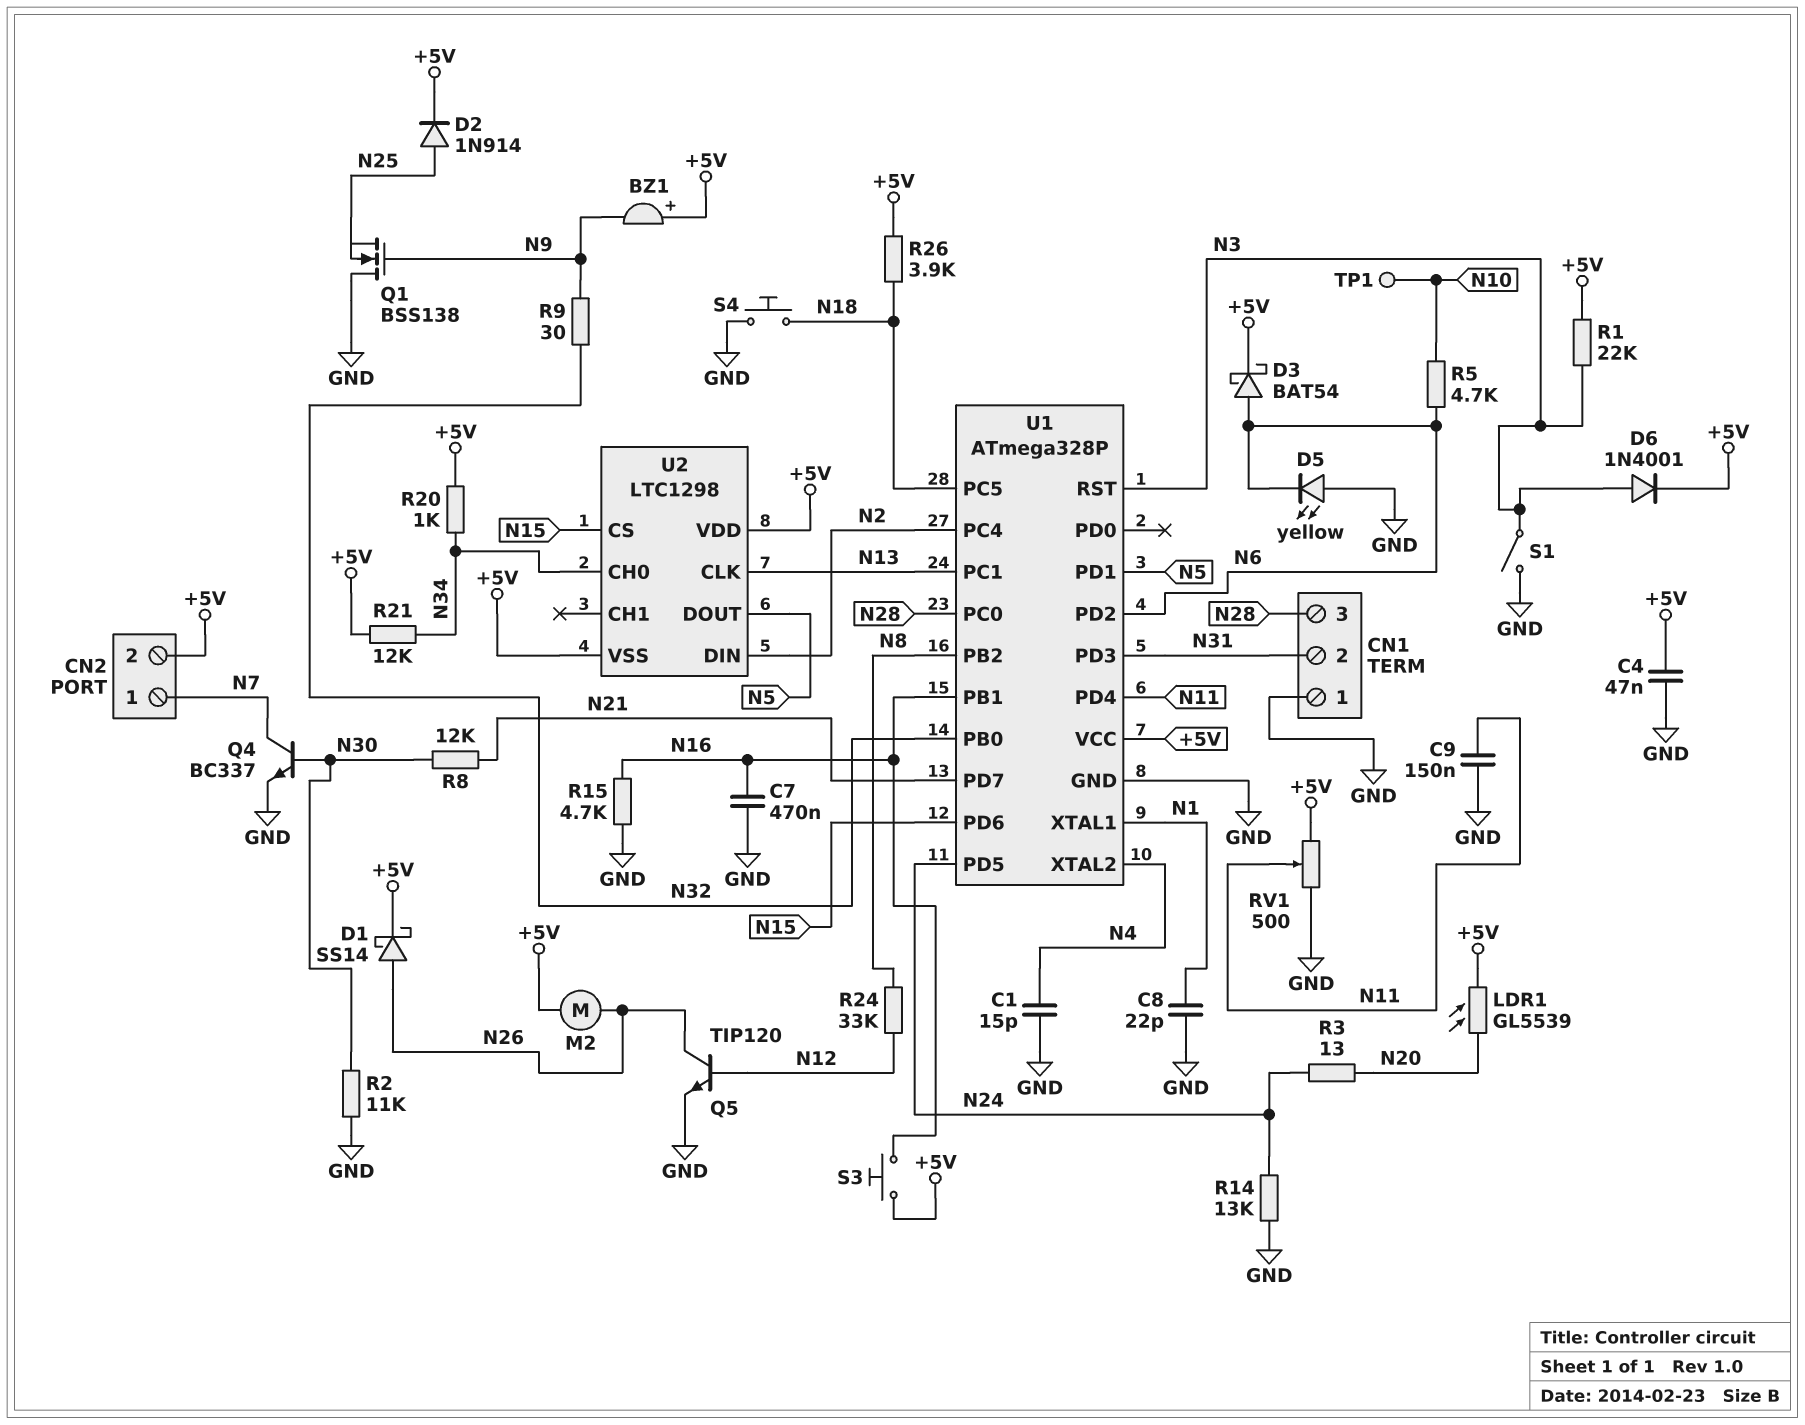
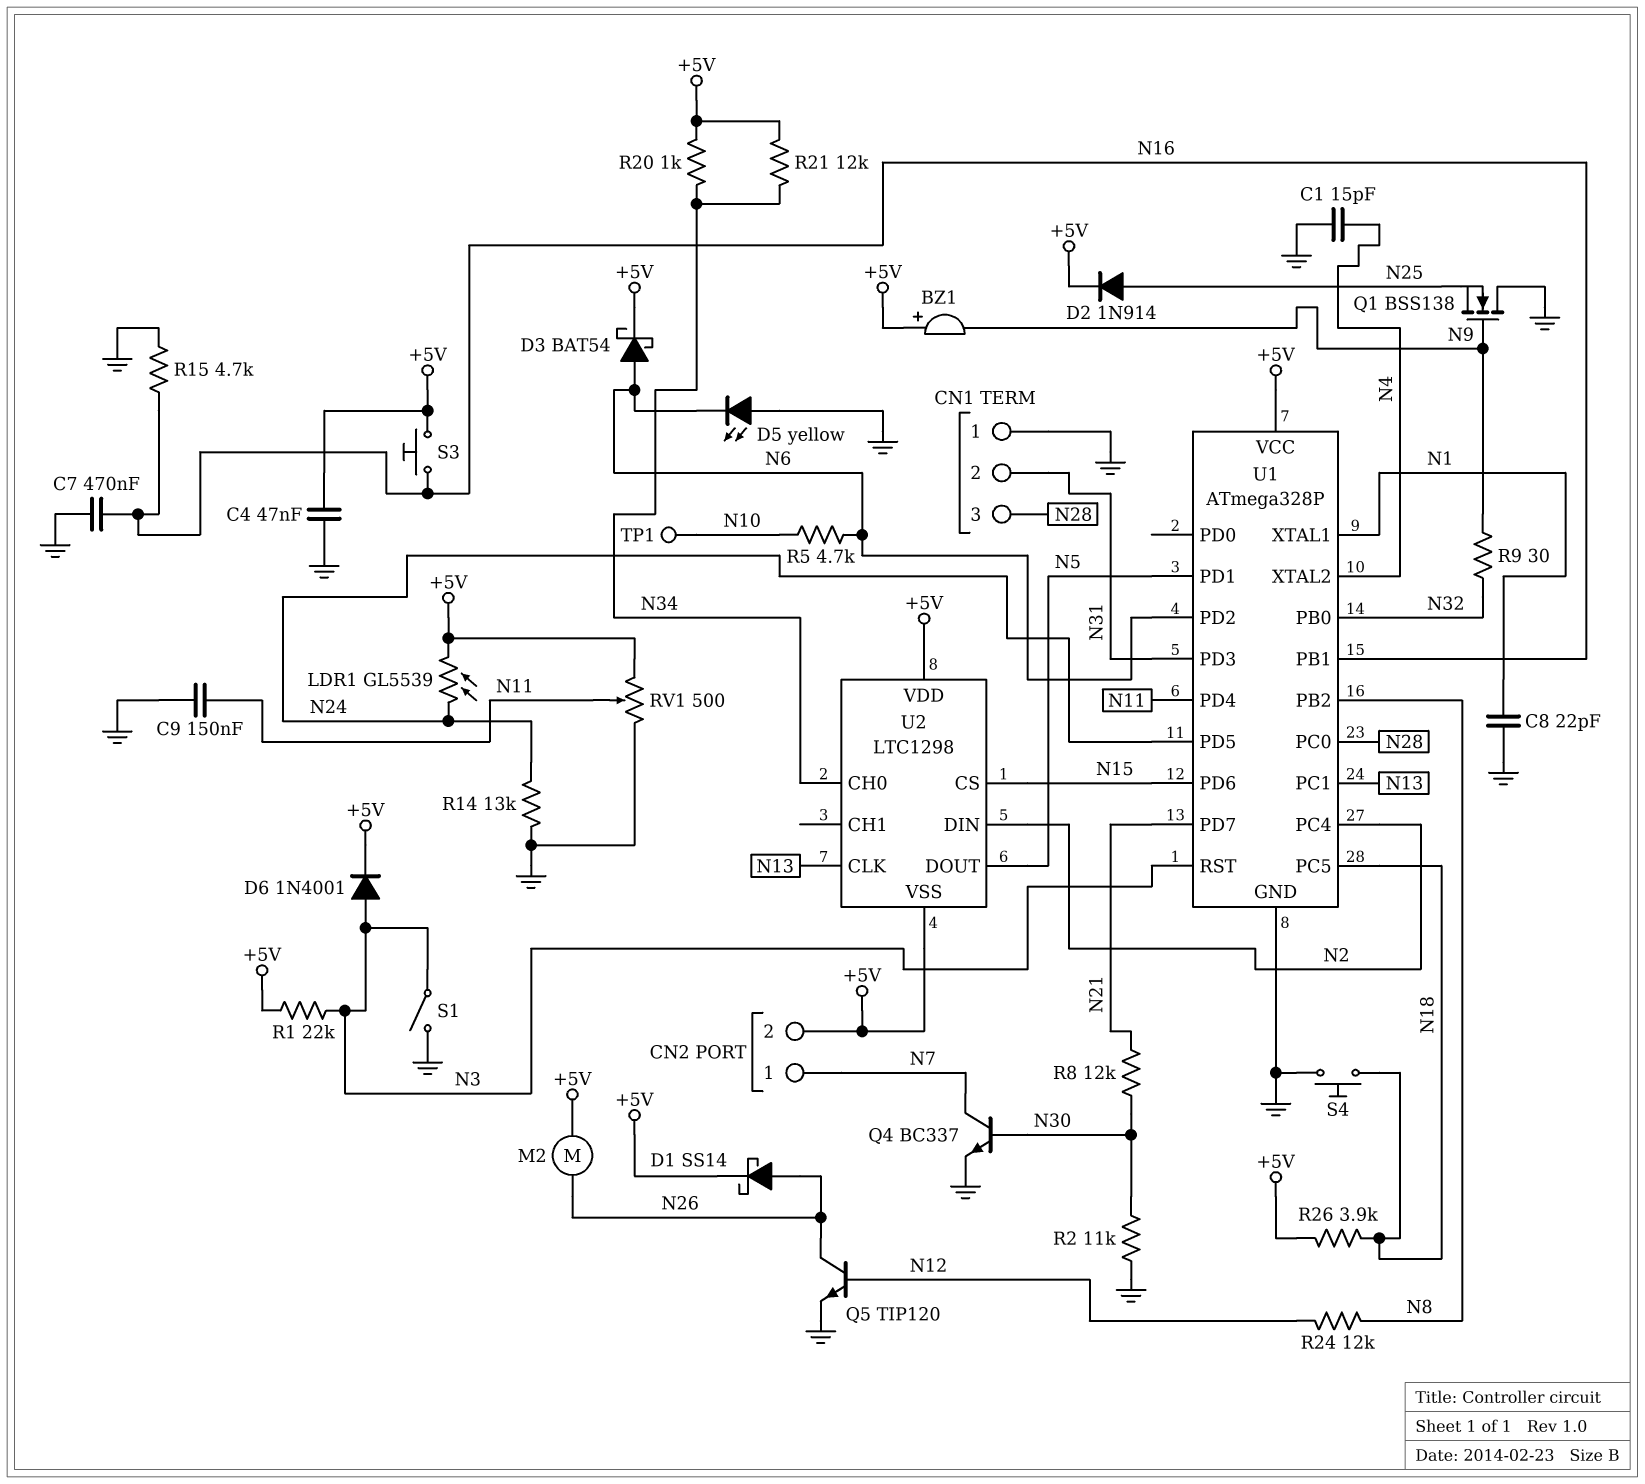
LDR1: GL5539 (+5V, N20) -> GL5539 (+5V, N24)
R3: 13 (N20, N24) -> none
R24: 33k (N8, N12) -> 12k (N8, N12)

